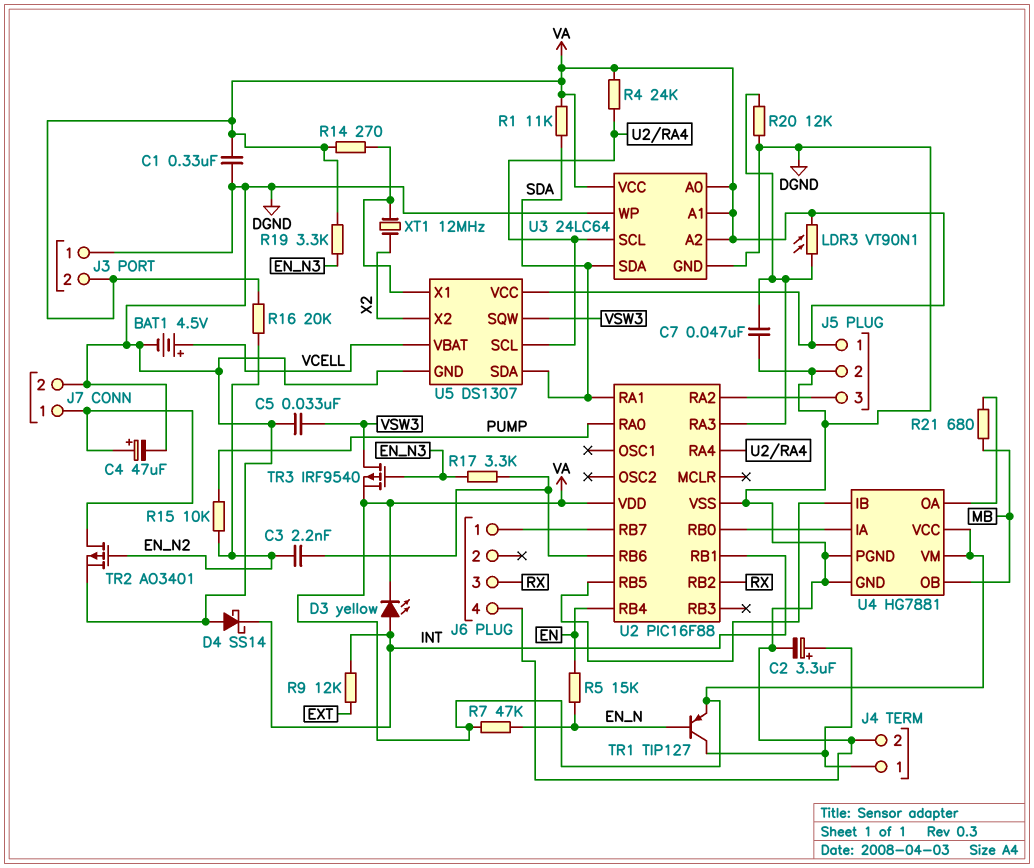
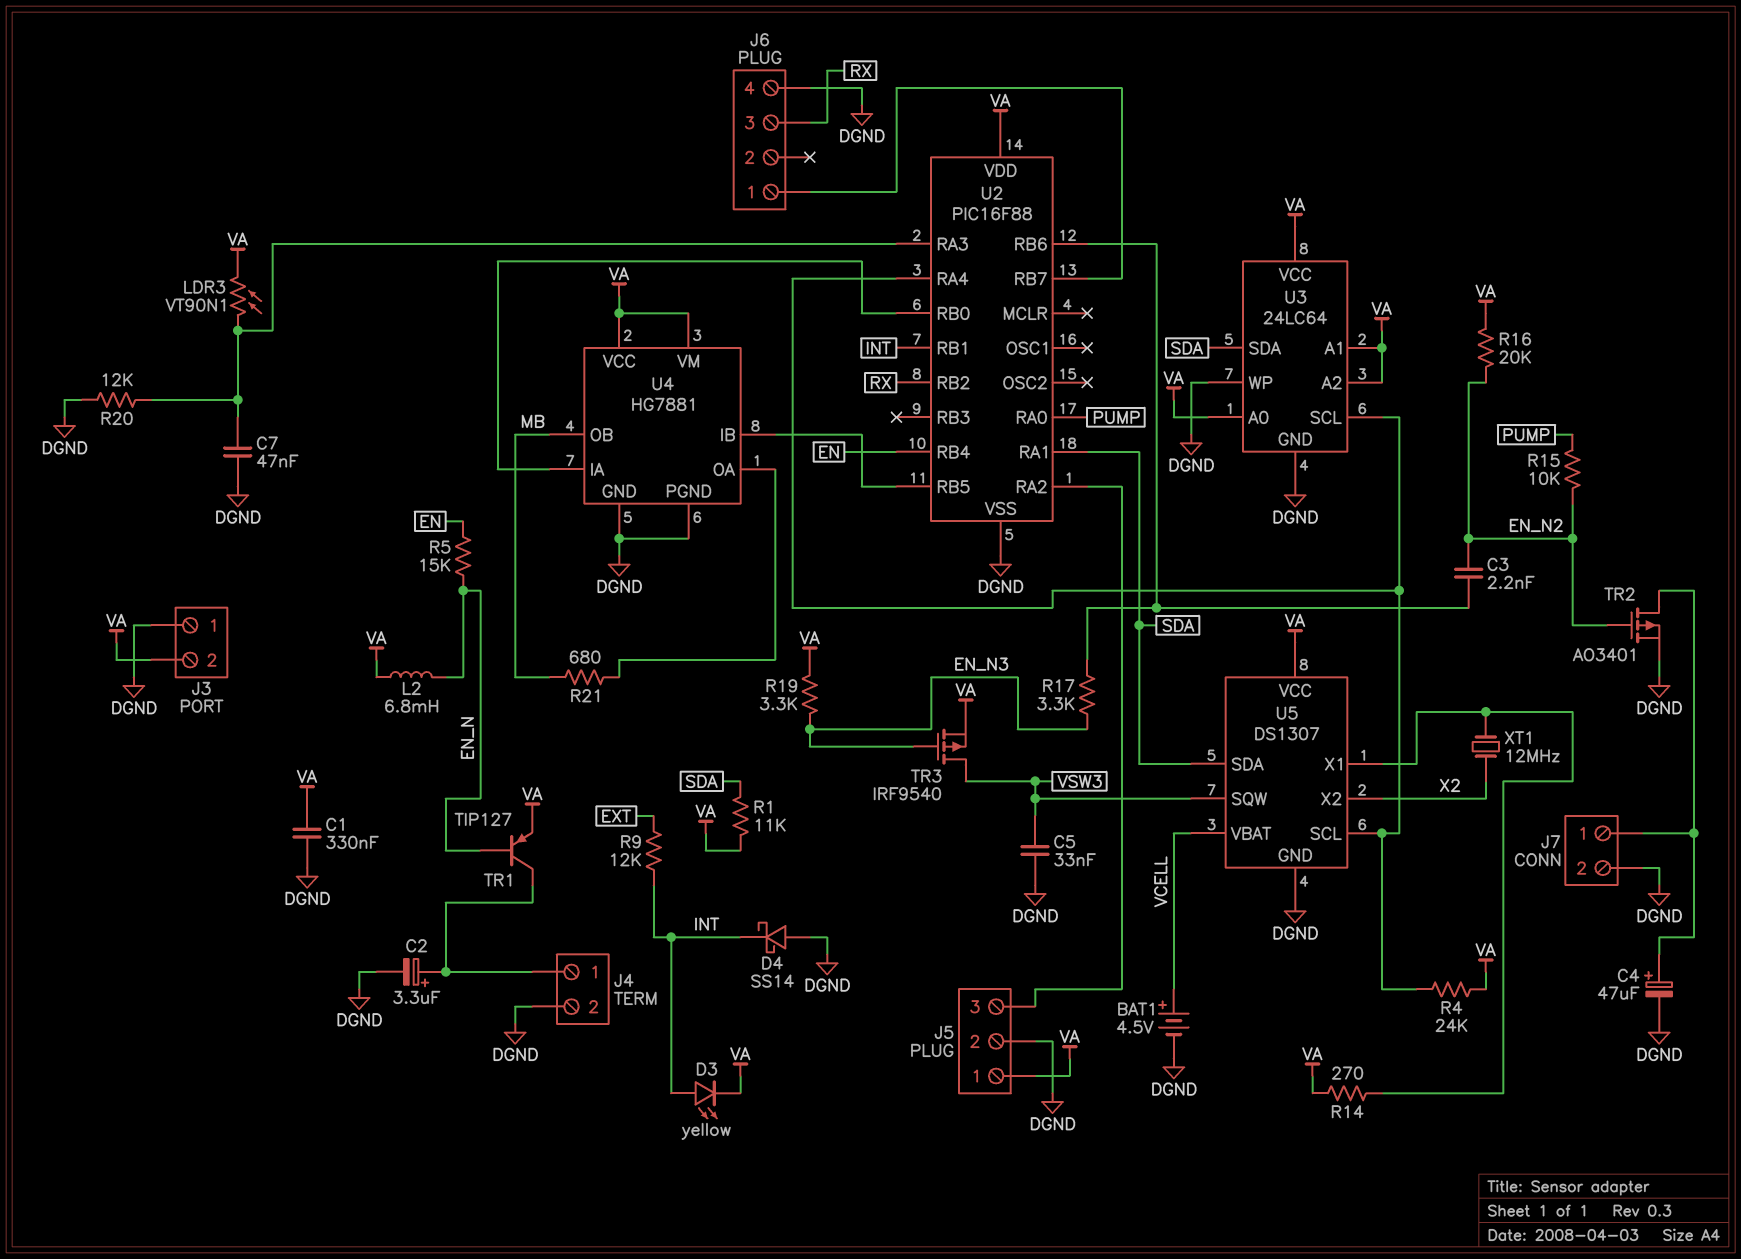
L2: none -> 6.8mH (EN_N, VA)
R7: 47k (EN_N, VA) -> none

